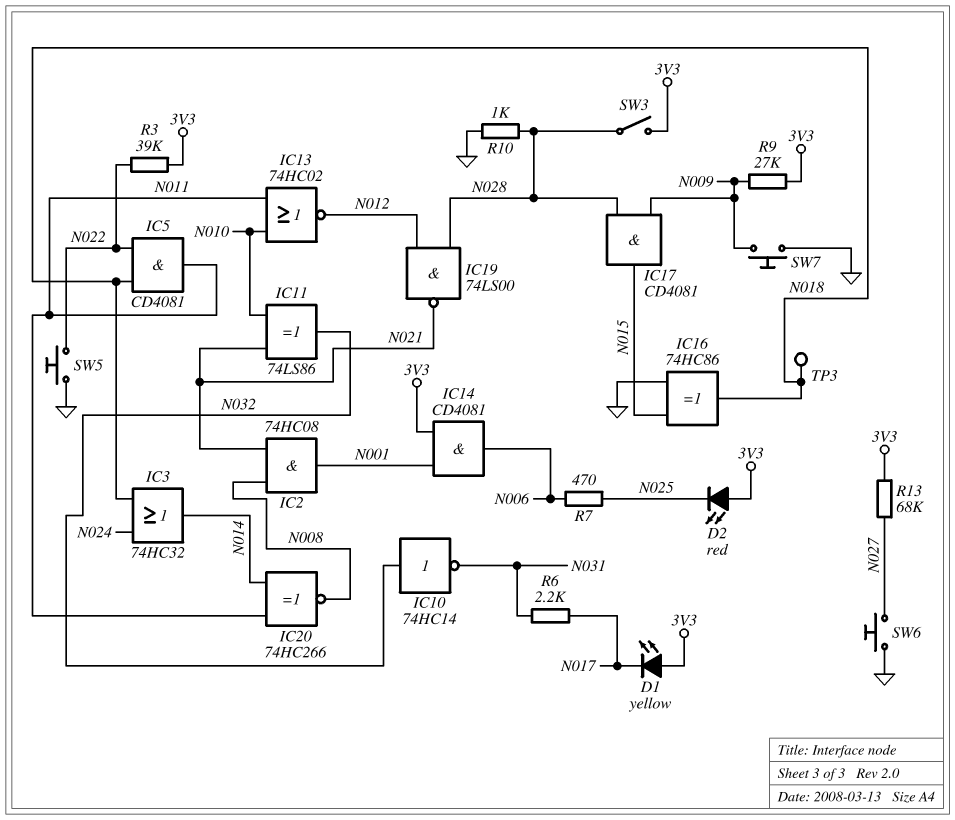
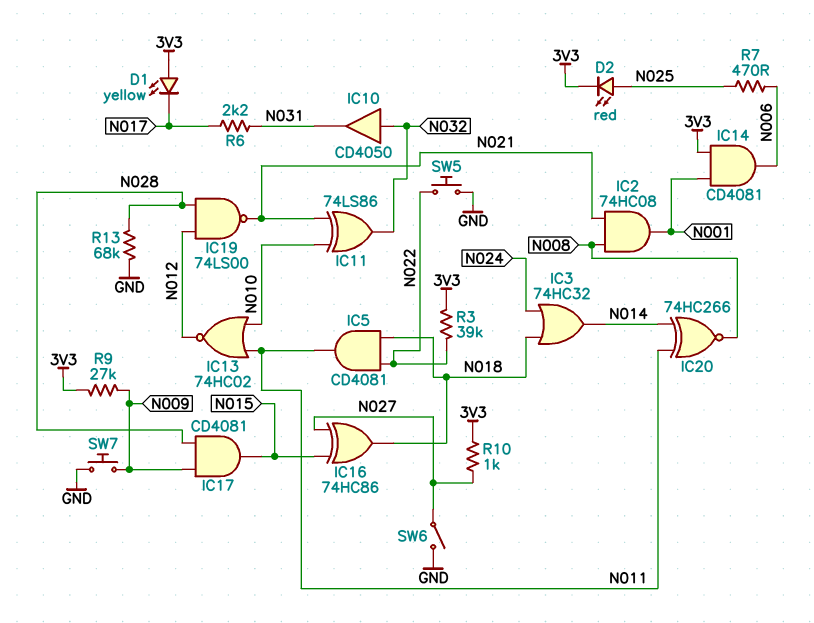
D2: LED red (A 3V3, K N025) -> LED red (A N025, K 3V3)
IC10: NOT 74HC14 (in N032, out N031) -> buffer CD4050 (in N032, out N031)
IC16: XOR 74HC86 (in GND, in N015, out N018) -> XOR 74HC86 (in N015, in N027, out N018)
R10: 1k (GND, N028) -> 1k (3V3, N027)
R13: 68k (3V3, N027) -> 68k (GND, N028)
SW3: switch (3V3, N028) -> none
SW6: button (GND, N027) -> switch (GND, N027)
TP3: test point (N018) -> none

